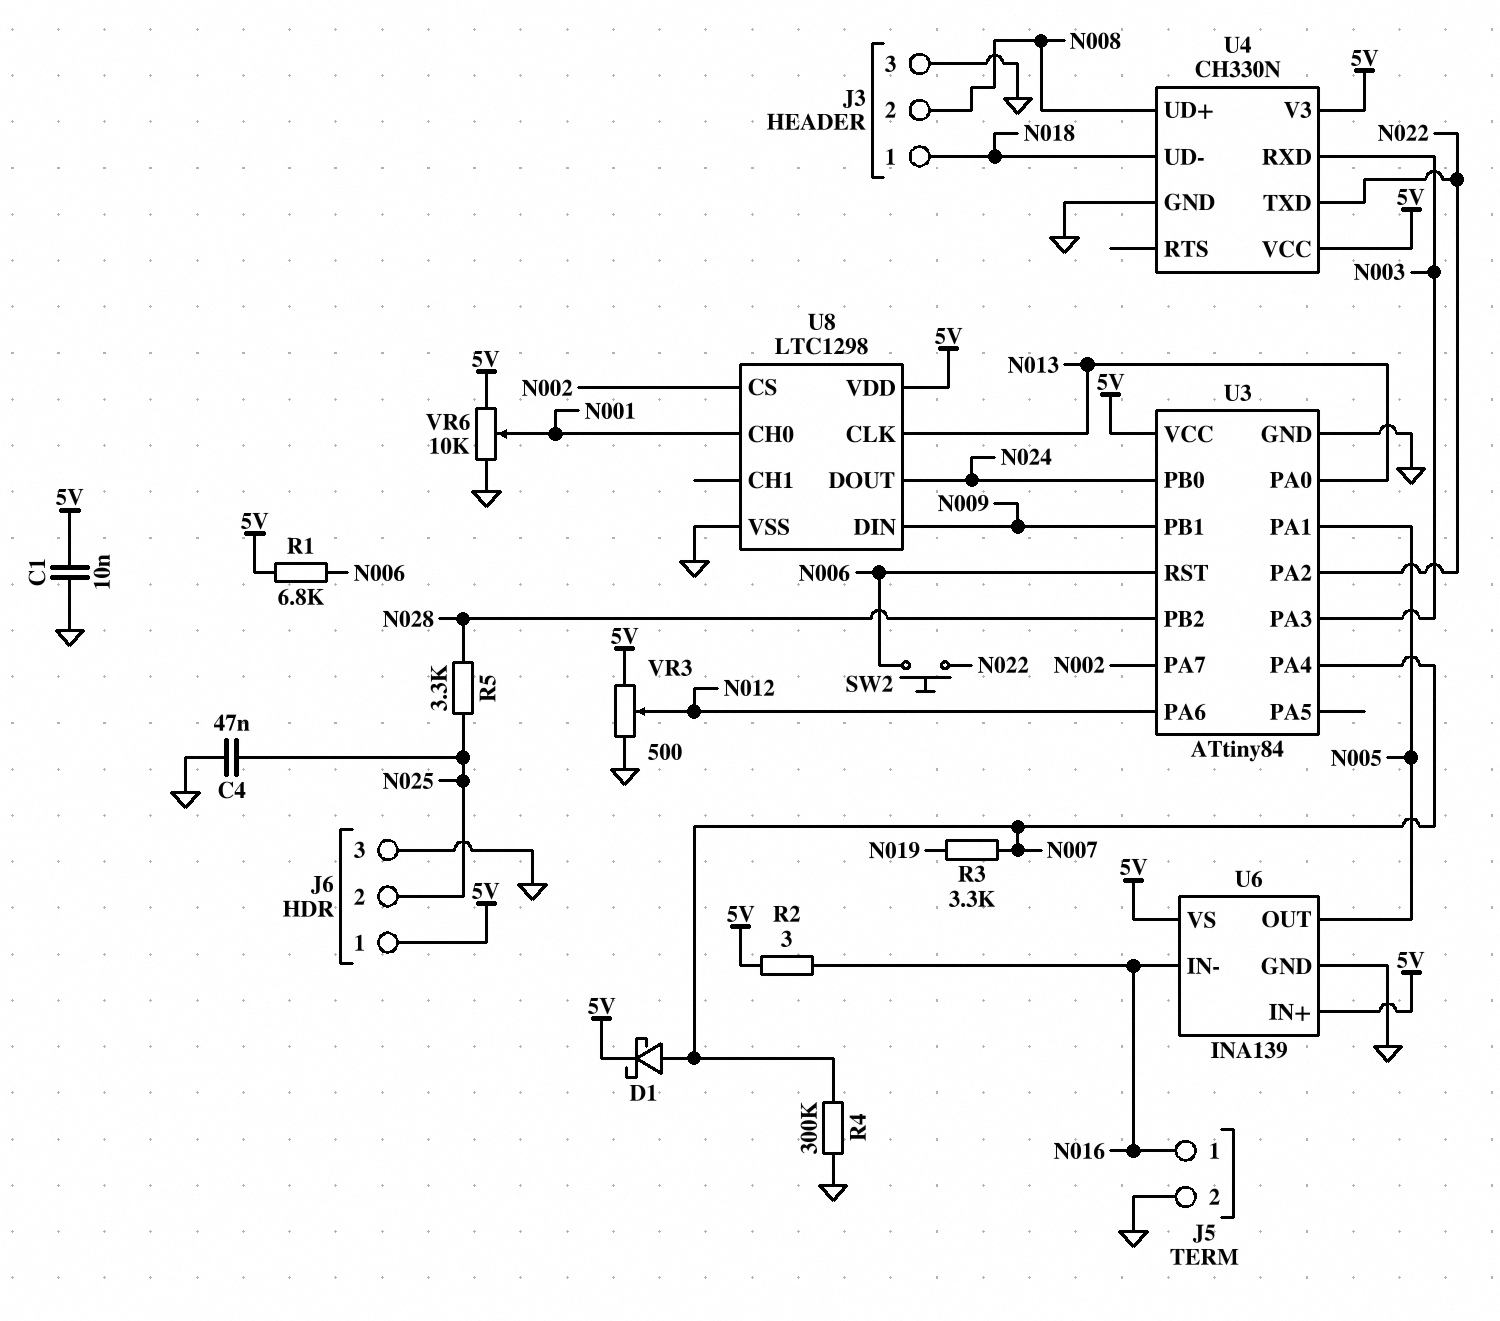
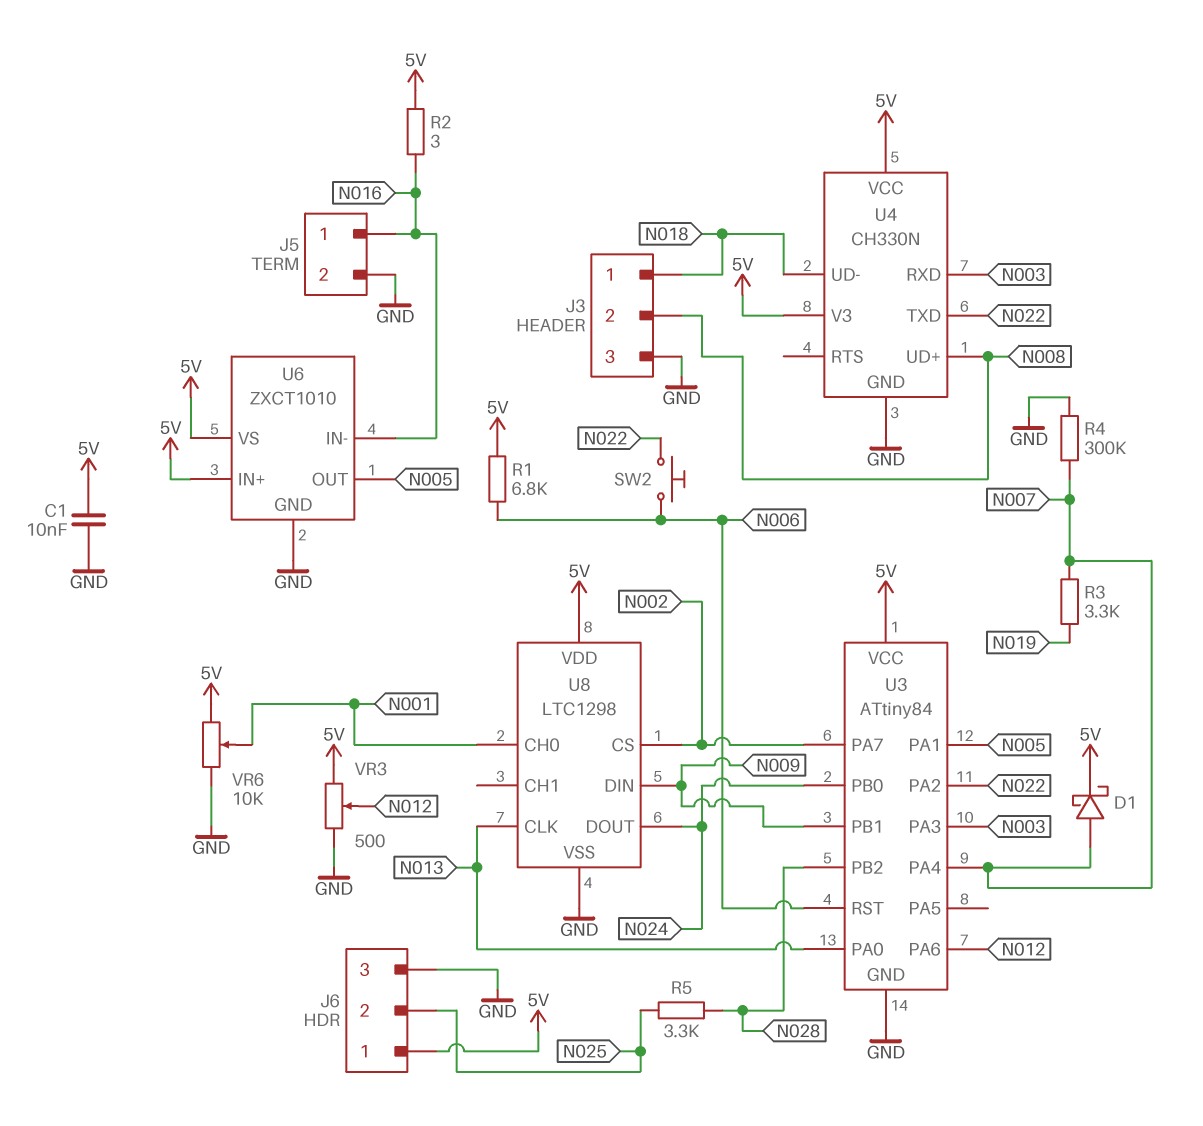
C4: 47nF (GND, N025) -> none
U6: INA139 -> ZXCT1010

